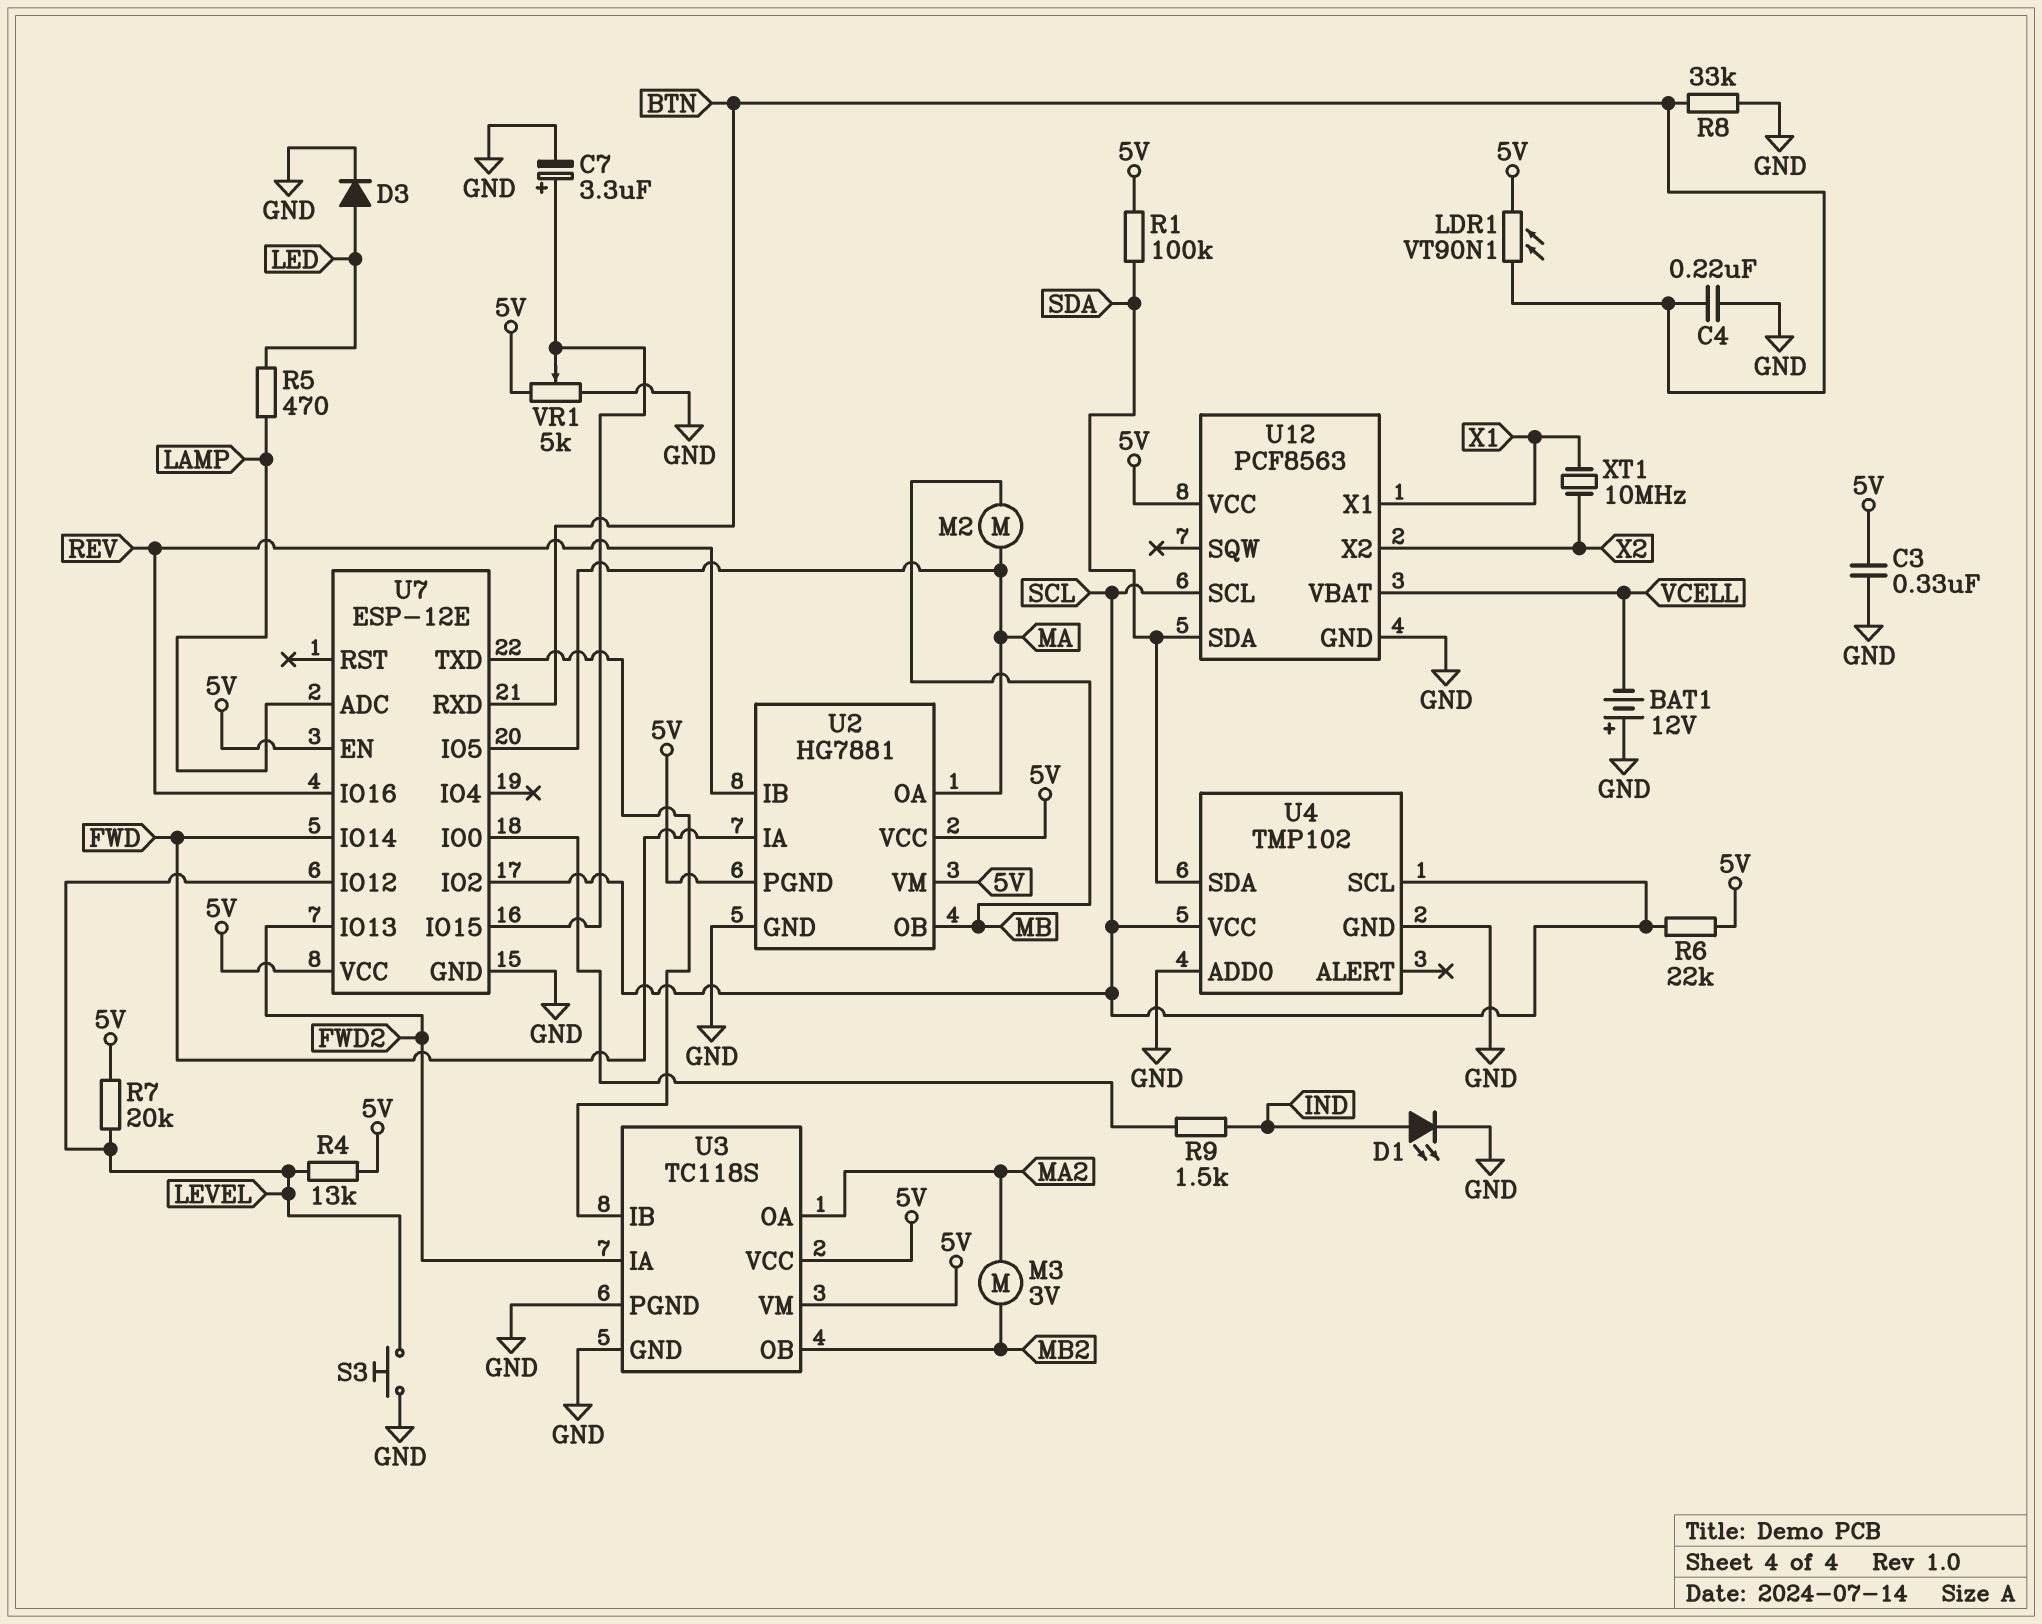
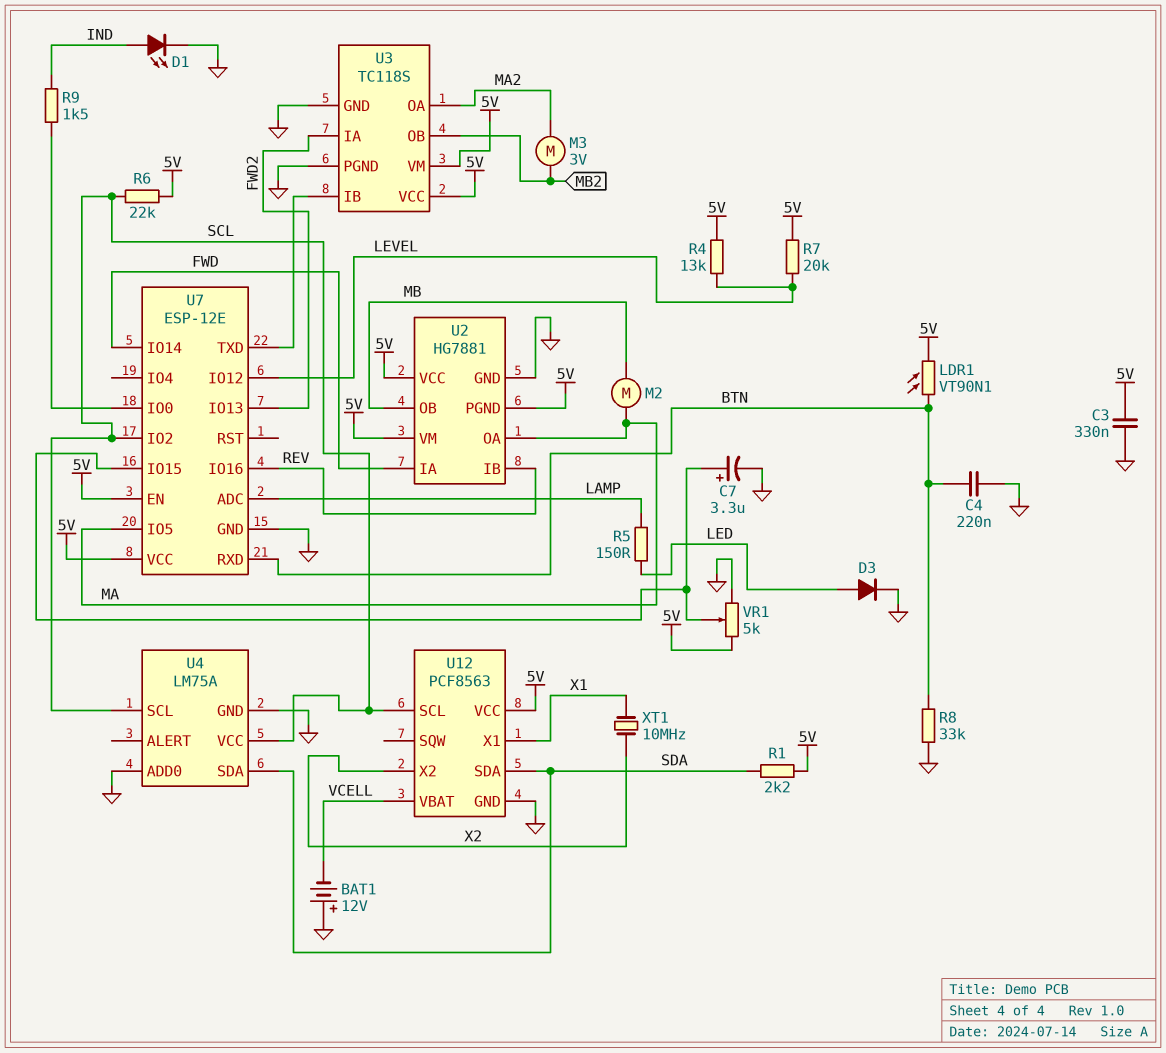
R1: 100k (5V, SDA) -> 2.2k (5V, SDA)
R5: 470 (LAMP, LED) -> 150 (LAMP, LED)
S3: button (GND, LEVEL) -> none
U4: TMP102 -> LM75A

